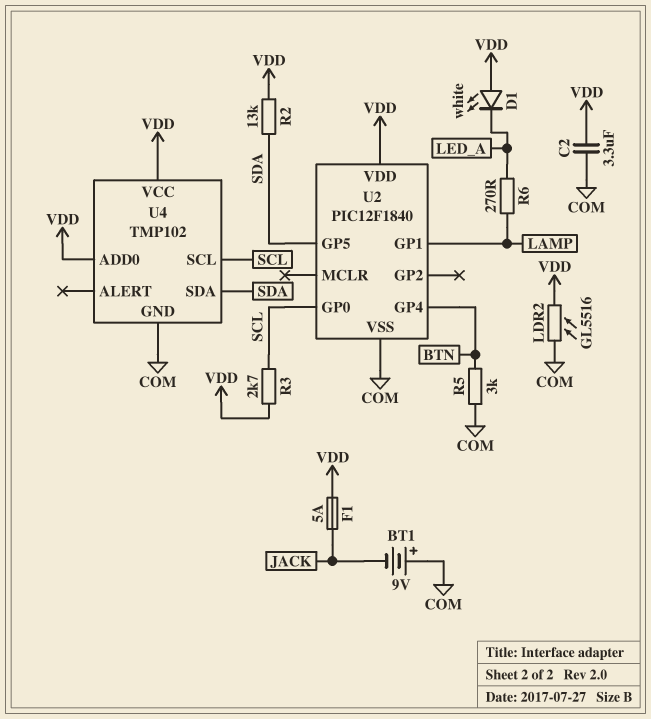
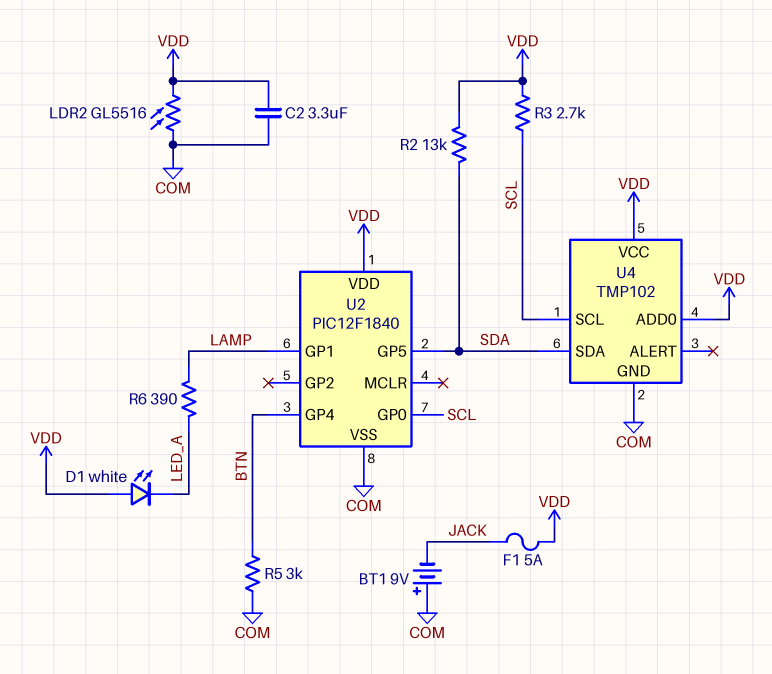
R6: 270 (LAMP, LED_A) -> 390 (LAMP, LED_A)

